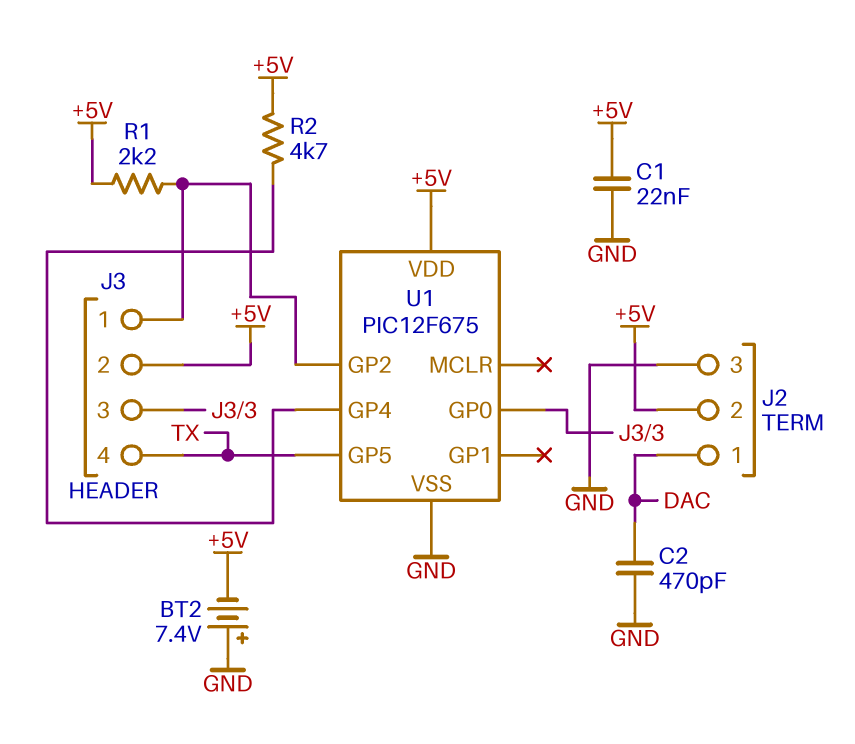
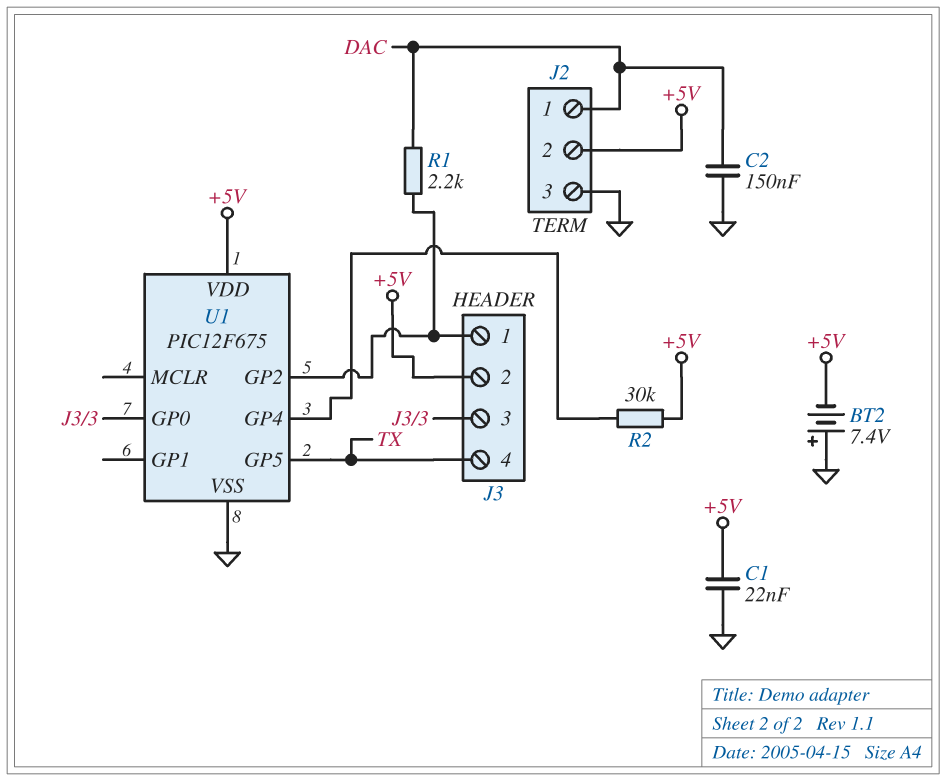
C2: 470pF (DAC, GND) -> 150nF (DAC, GND)
R1: 2.2k (+5V, J3/1) -> 2.2k (DAC, J3/1)
R2: 4.7k (+5V, U1/GP4) -> 30k (+5V, U1/GP4)

